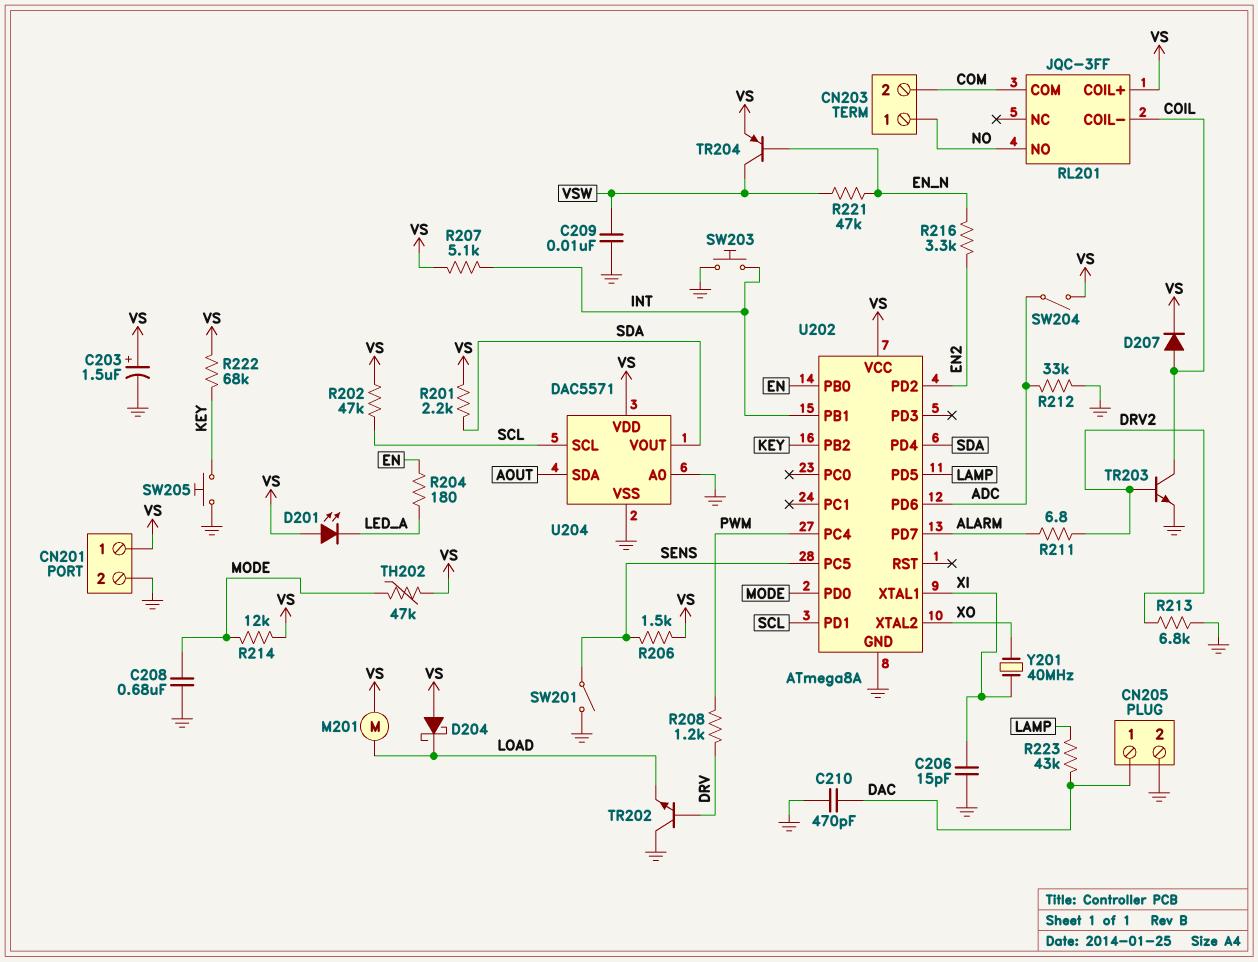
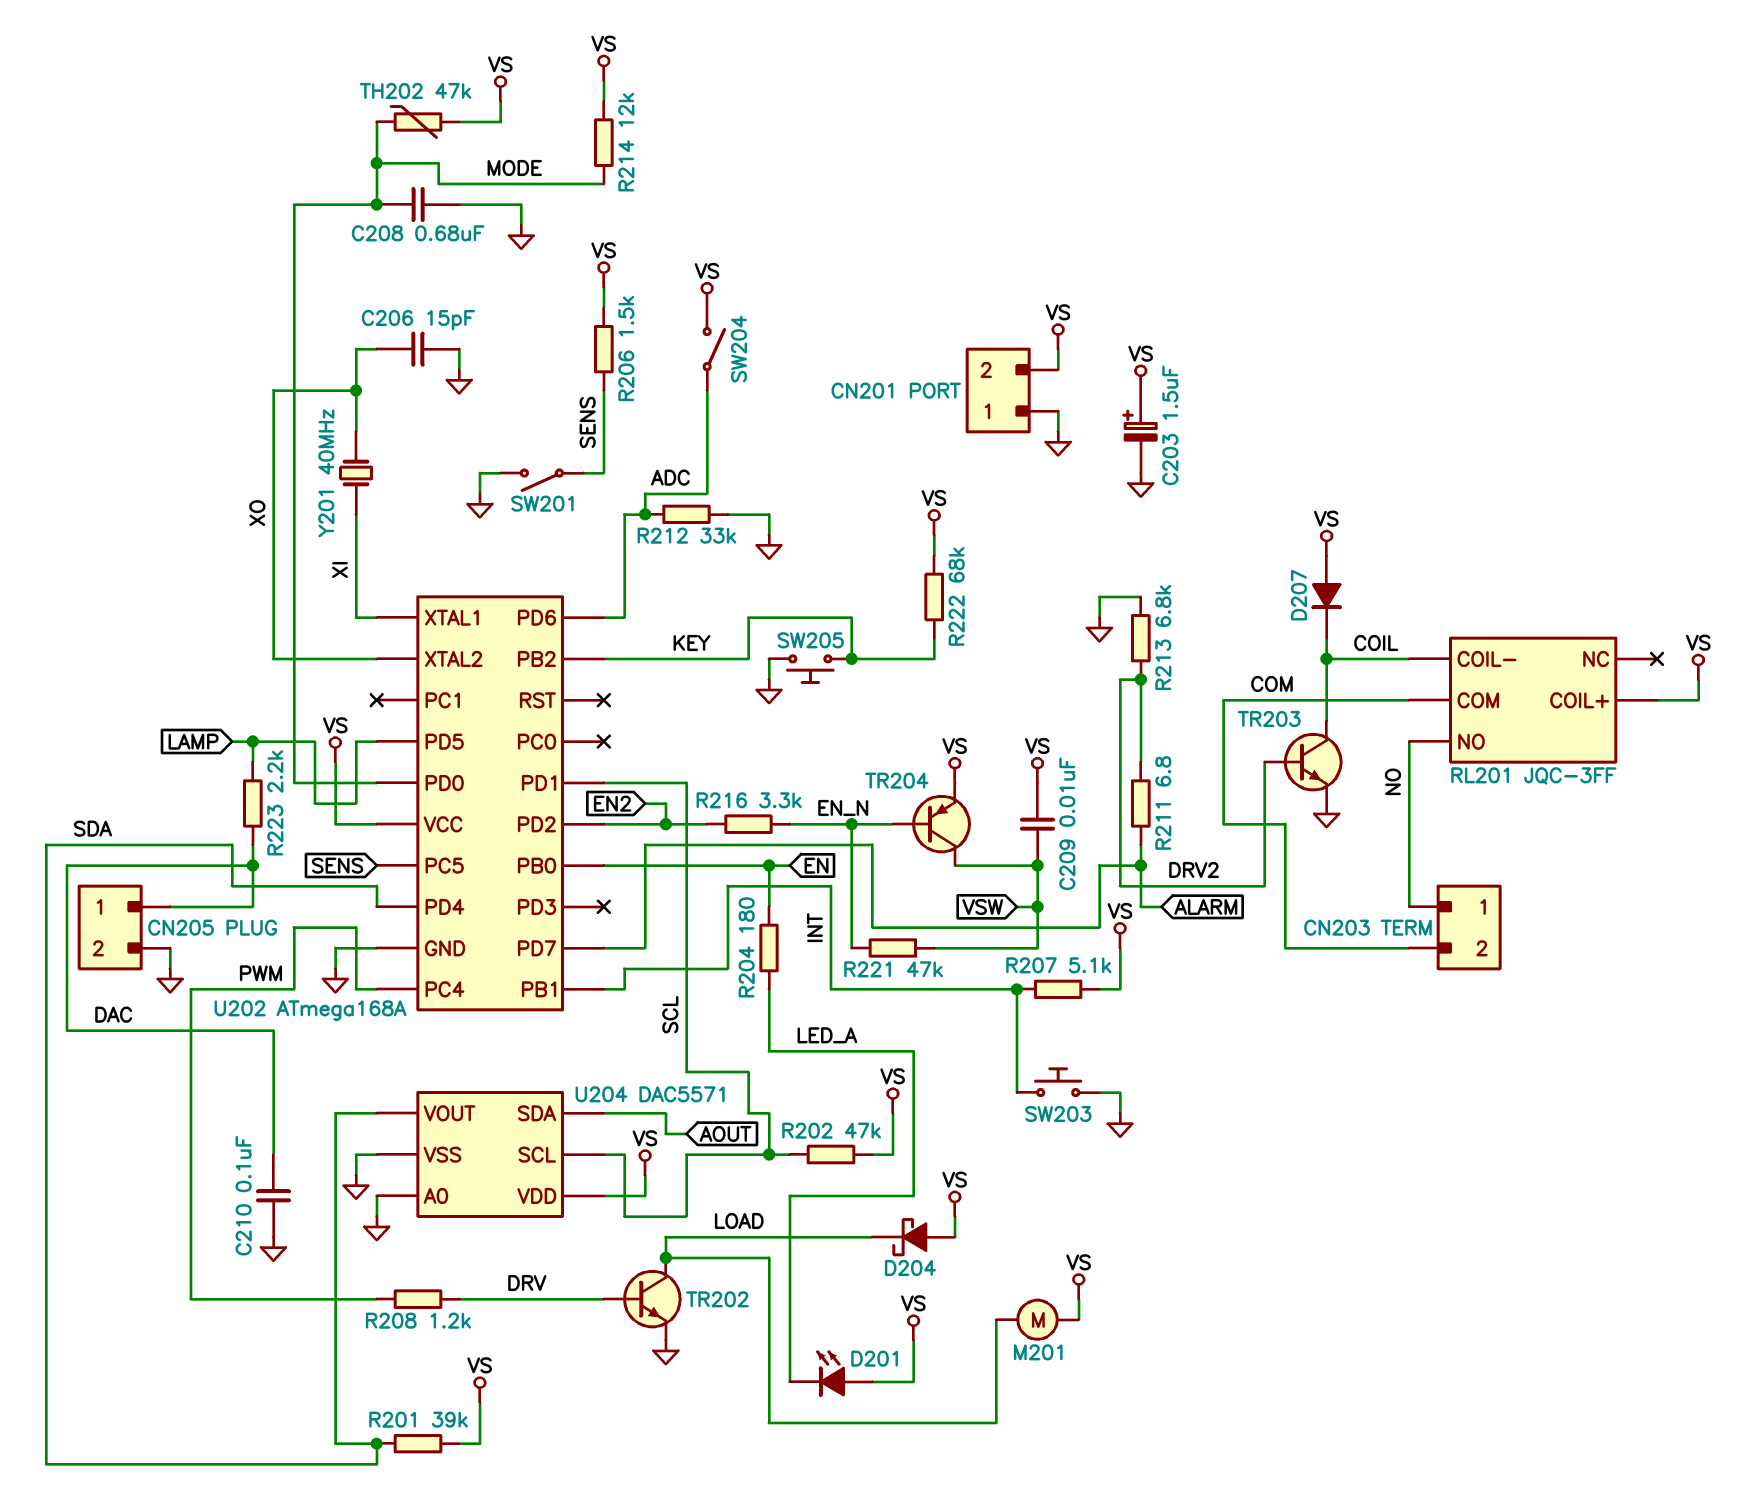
C206: 15pF (GND, XI) -> 15pF (GND, XO)
C209: 10nF (GND, VSW) -> 10nF (VS, VSW)
C210: 470pF (DAC, GND) -> 100nF (DAC, GND)
CN201 pin 1: VS -> GND
CN201 pin 2: GND -> VS
D207: diode (A COIL, K VS) -> diode (A VS, K COIL)
R201: 2.2k (SDA, VS) -> 39k (SDA, VS)
R223: 43k (DAC, LAMP) -> 2.2k (DAC, LAMP)
TR202: NPN (B DRV, C GND, E LOAD) -> NPN (B DRV, C LOAD, E GND)
U202: ATmega8A -> ATmega168A

